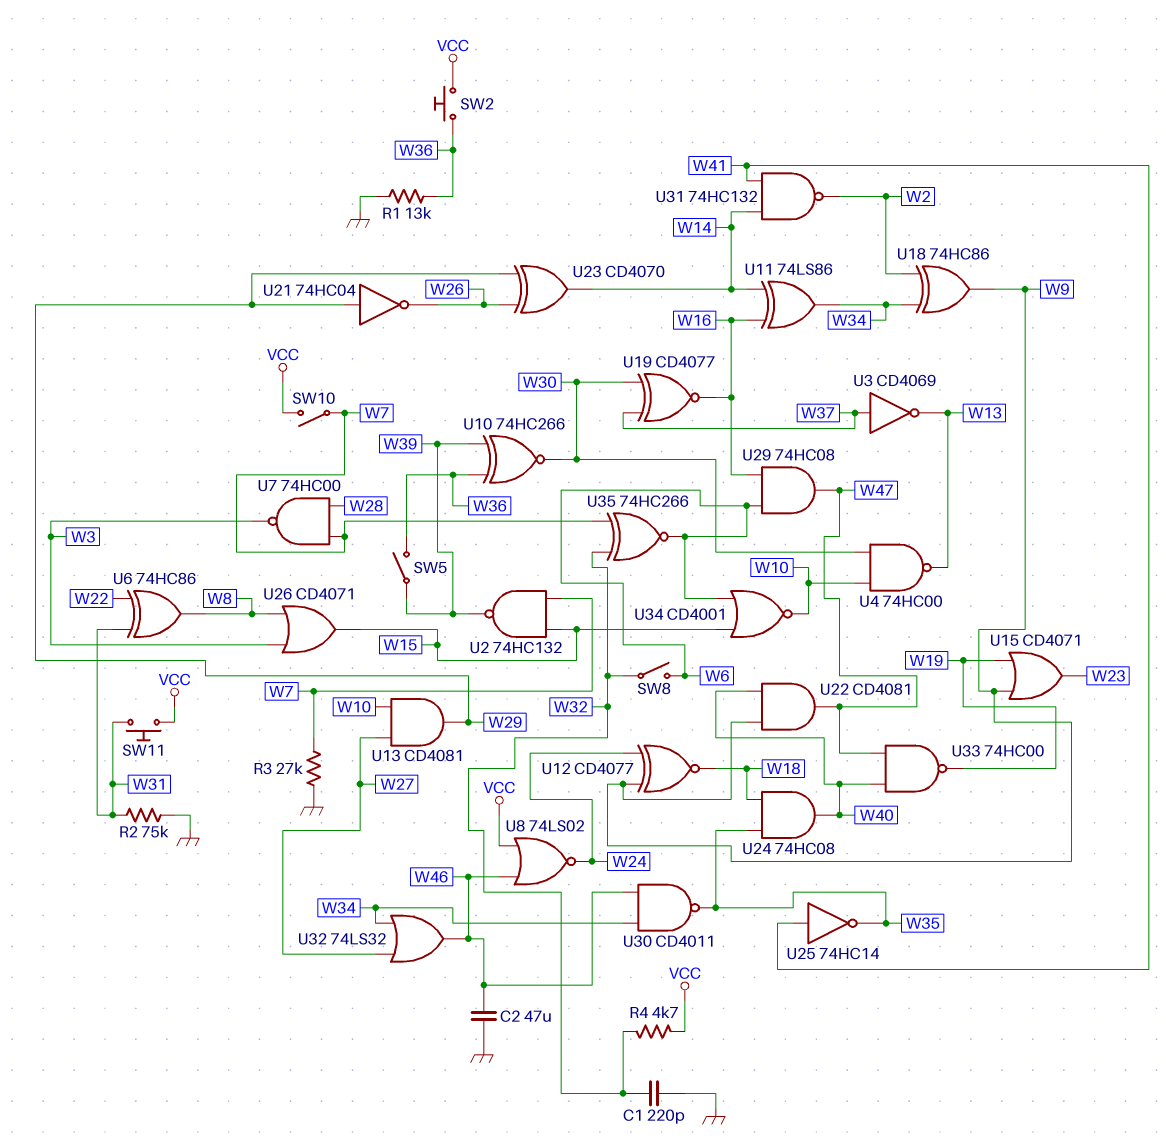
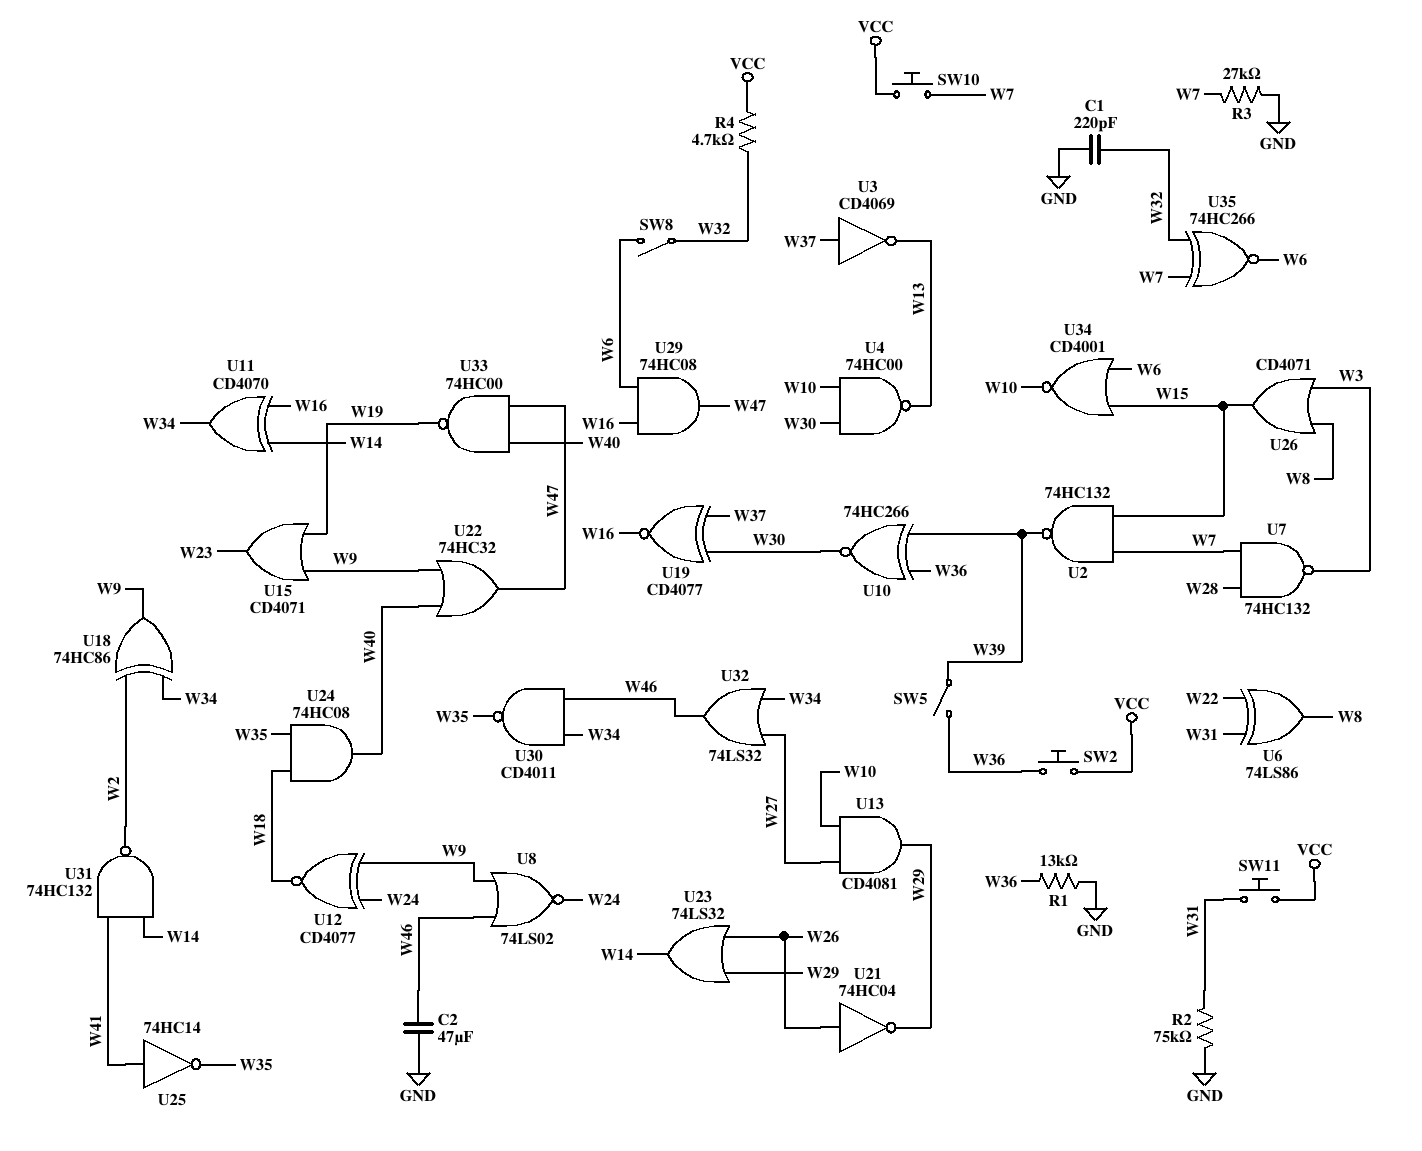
SW10: switch (VCC, W7) -> button (VCC, W7)
U6: XOR 74HC86 (in W22, in W31, out W8) -> XOR 74LS86 (in W22, in W31, out W8)
U7: NAND 74HC00 (in W7, in W28, out W3) -> NAND 74HC132 (in W7, in W28, out W3)
U8: NOR 74LS02 (in VCC, in W46, out W24) -> NOR 74LS02 (in W9, in W46, out W24)
U11: XOR 74LS86 (in W14, in W16, out W34) -> XOR CD4070 (in W14, in W16, out W34)
U21: NOT 74HC04 (in W29, out W26) -> NOT 74HC04 (in W26, out W29)
U22: AND CD4081 (in W9, in W40, out W47) -> OR 74HC32 (in W9, in W40, out W47)
U23: XOR CD4070 (in W26, in W29, out W14) -> OR 74LS32 (in W26, in W29, out W14)

